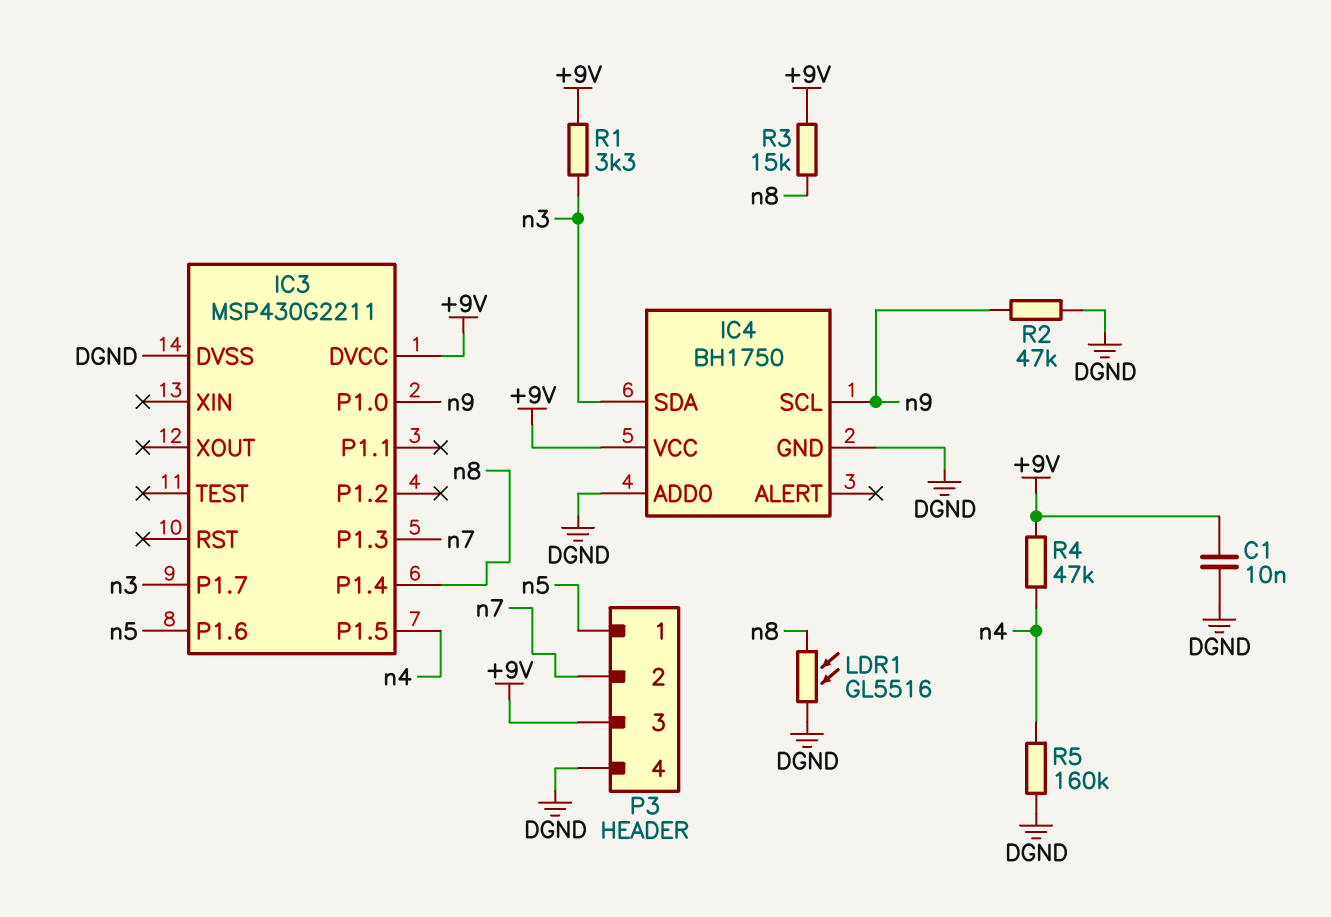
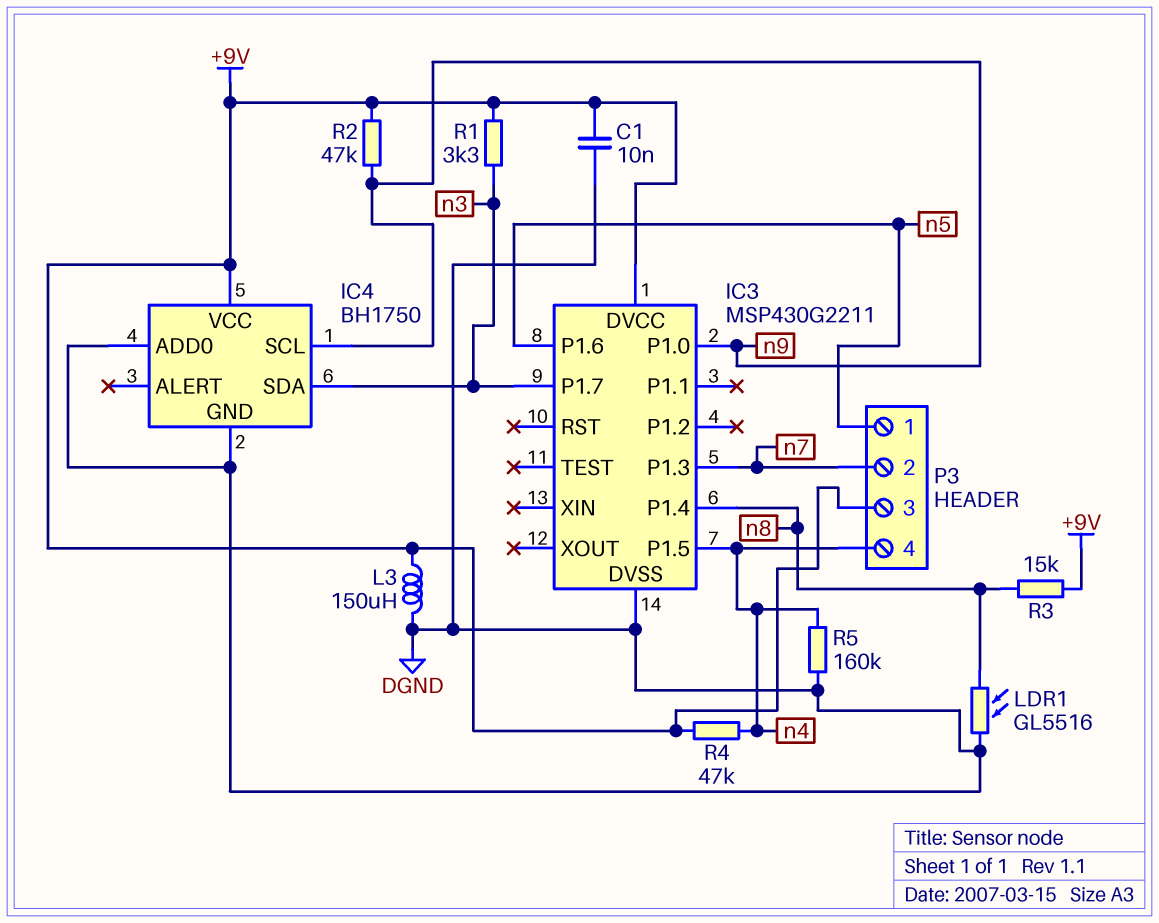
L3: none -> 150uH (+9V, DGND)
P3 pin 4: DGND -> n4
R2: 47k (DGND, n9) -> 47k (+9V, n9)

